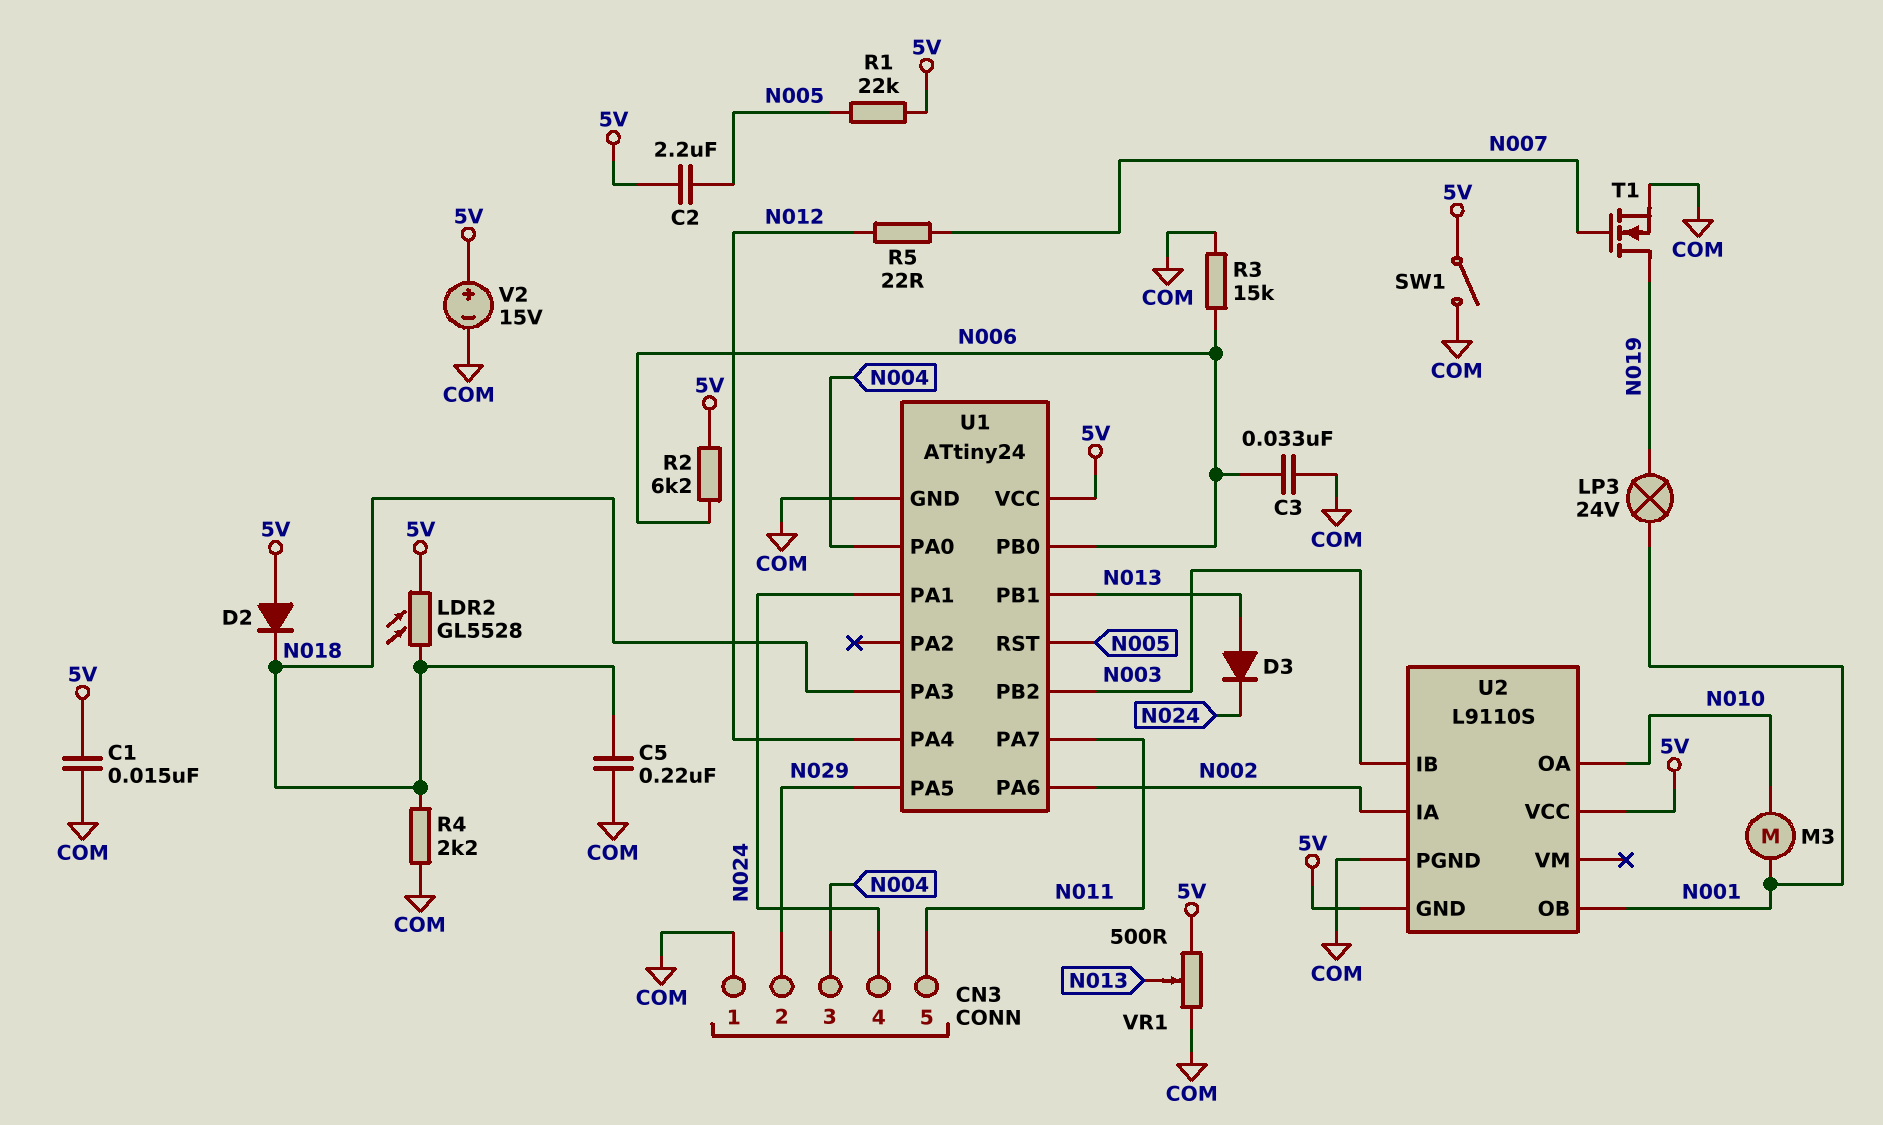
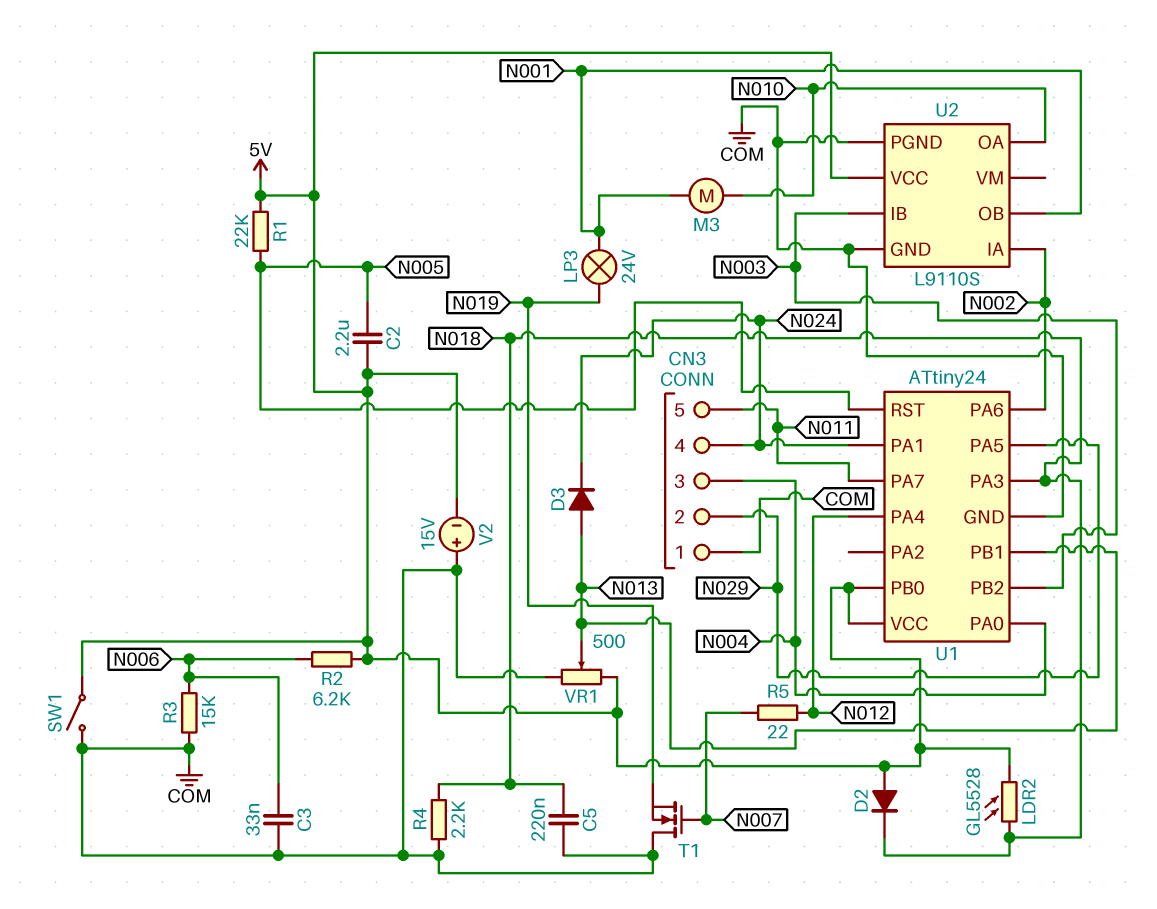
C1: 15nF (5V, COM) -> none
T1: NMOS (G N007, D N019, S COM) -> NMOS (G N007, D COM, S N019)
U1 pin PB0: N006 -> 5V
U2 pin GND: 5V -> COM
V2: 15V (plus 5V, minus COM) -> 15V (plus COM, minus 5V)

